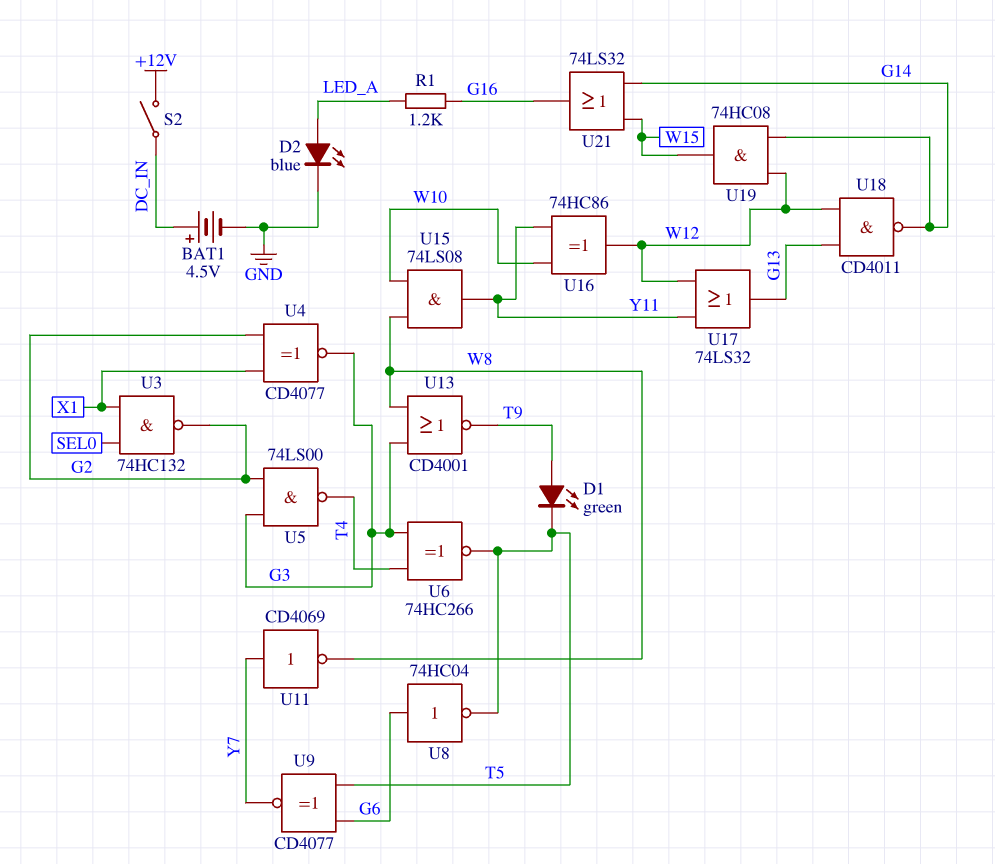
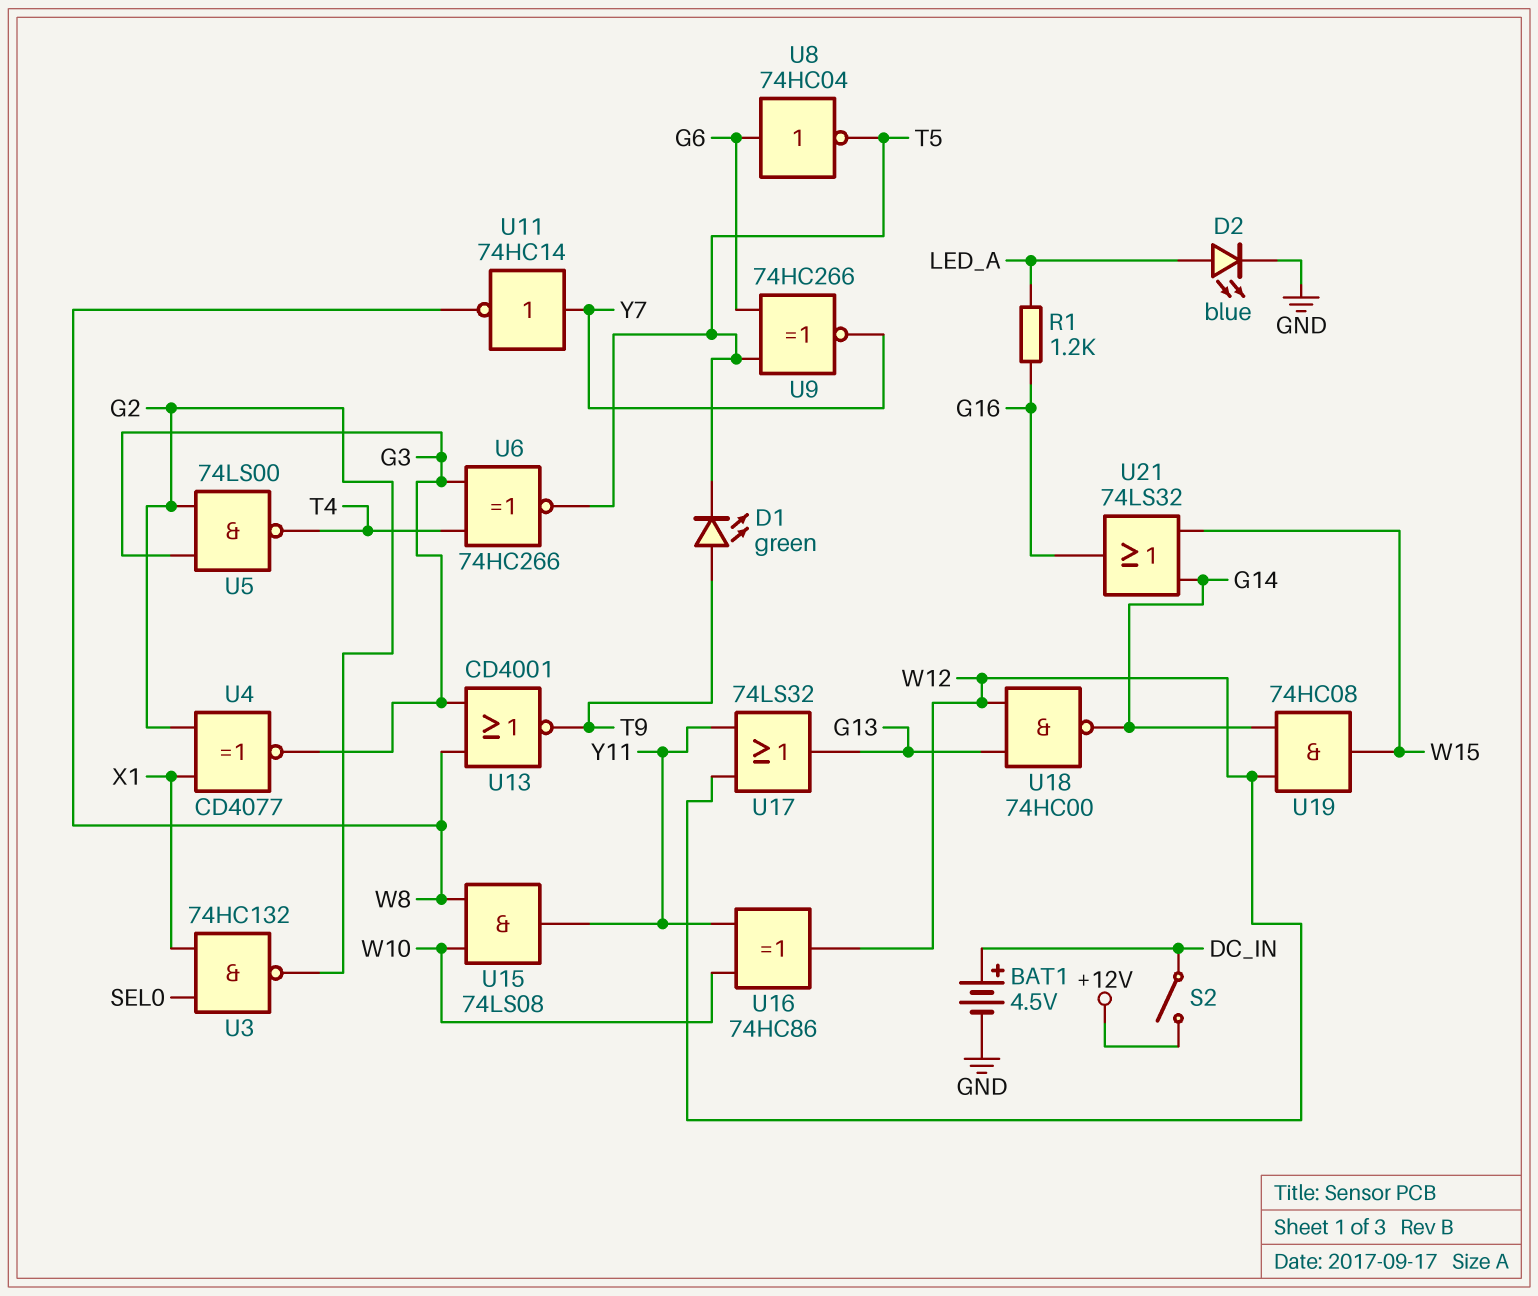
U9: XNOR CD4077 (in G6, in T5, out Y7) -> XNOR 74HC266 (in G6, in T5, out Y7)
U11: NOT CD4069 (in Y7, out W8) -> NOT 74HC14 (in Y7, out W8)
U18: NAND CD4011 (in G13, in W12, out G14) -> NAND 74HC00 (in G13, in W12, out G14)

